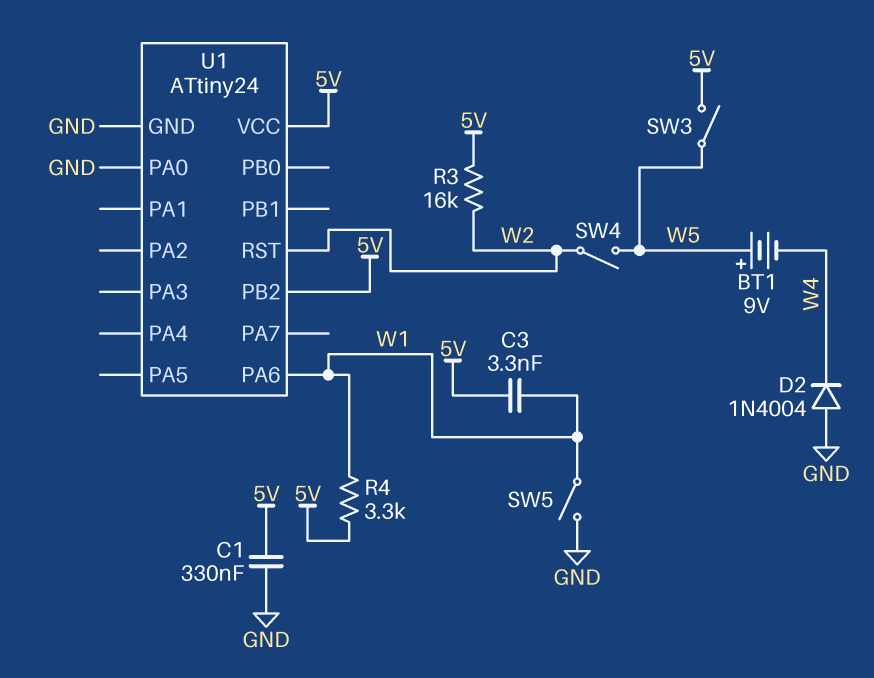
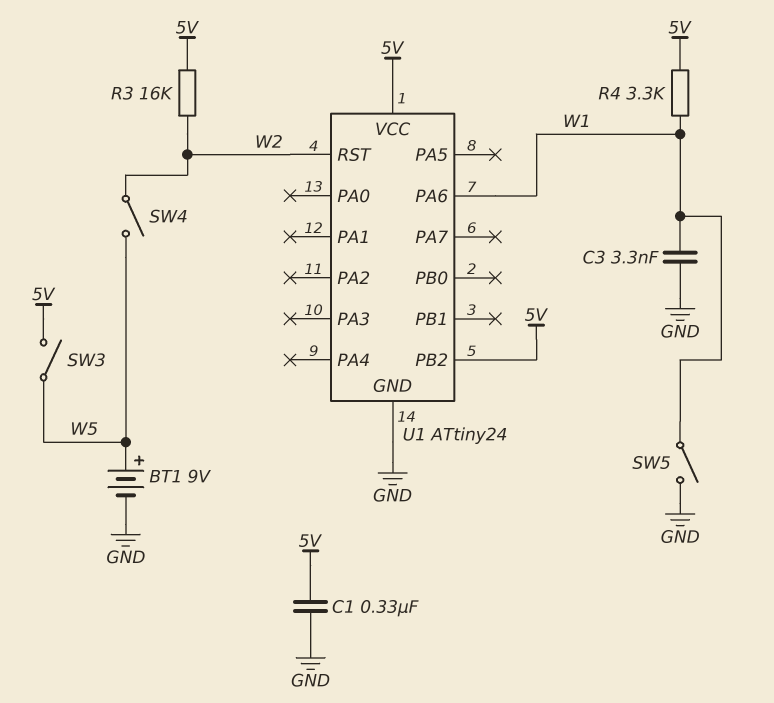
BT1: 9V (plus W5, minus W4) -> 9V (plus W5, minus GND)
C3: 3.3nF (5V, W1) -> 3.3nF (GND, W1)
D2: diode 1N4004 (A GND, K W4) -> none
U1 pin PA0: GND -> none

